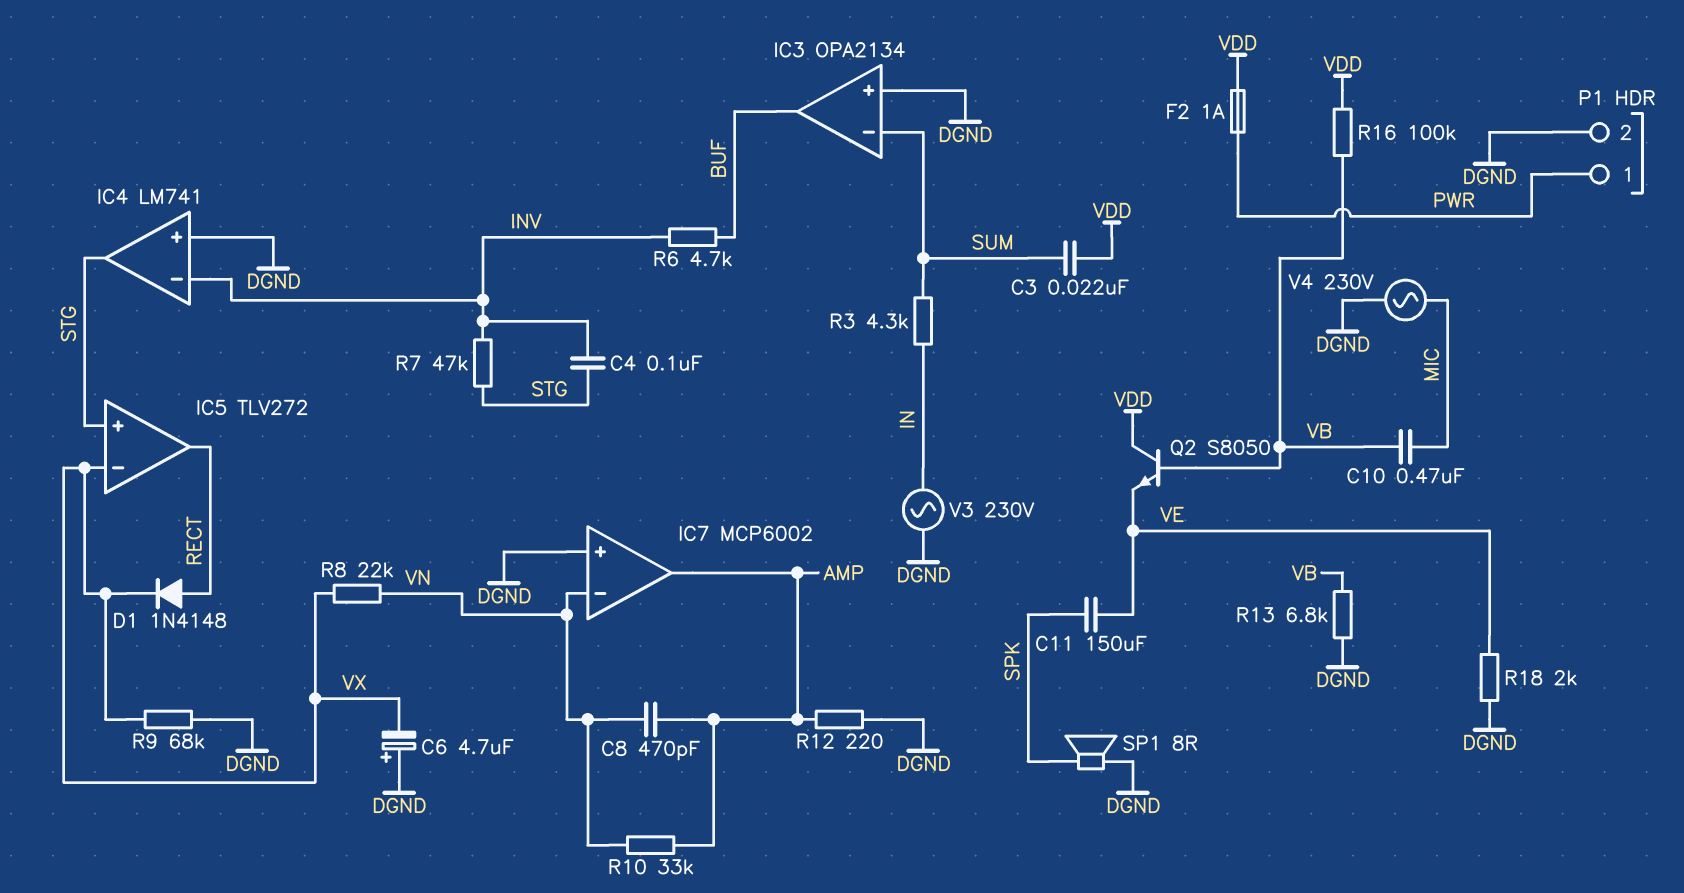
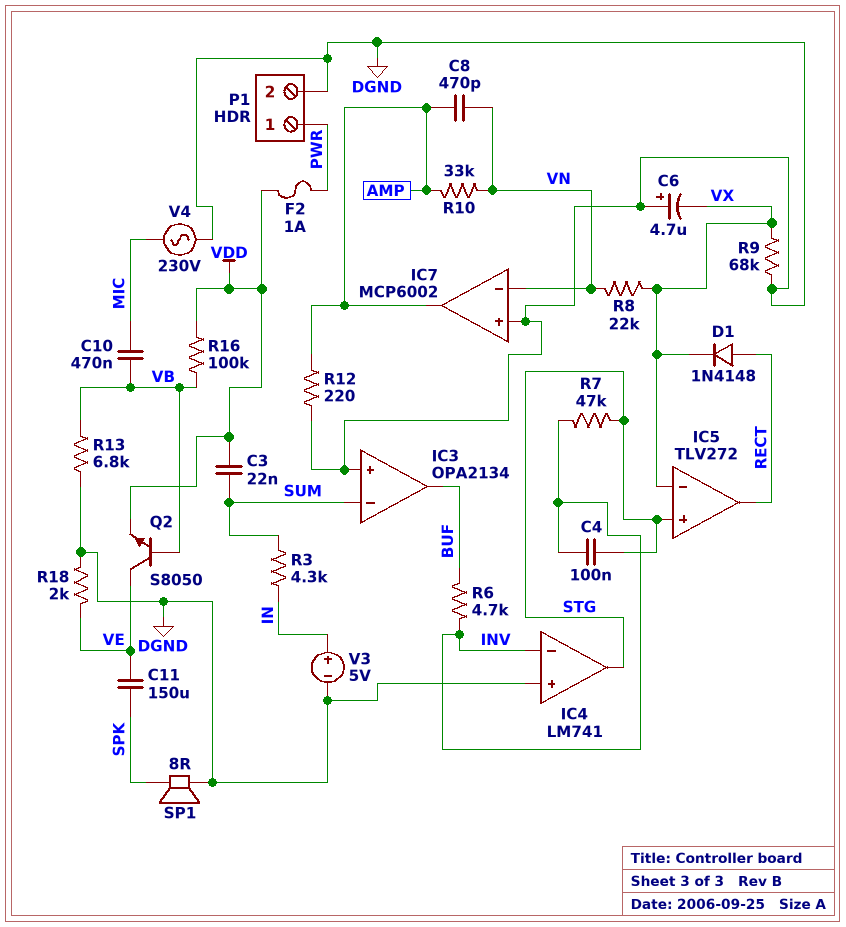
Q2: NPN S8050 (B VB, C VDD, E VE) -> NPN S8050 (B VB, C VE, E VDD)
V3: AC 230V (DGND, IN) -> 5V (plus IN, minus DGND)

